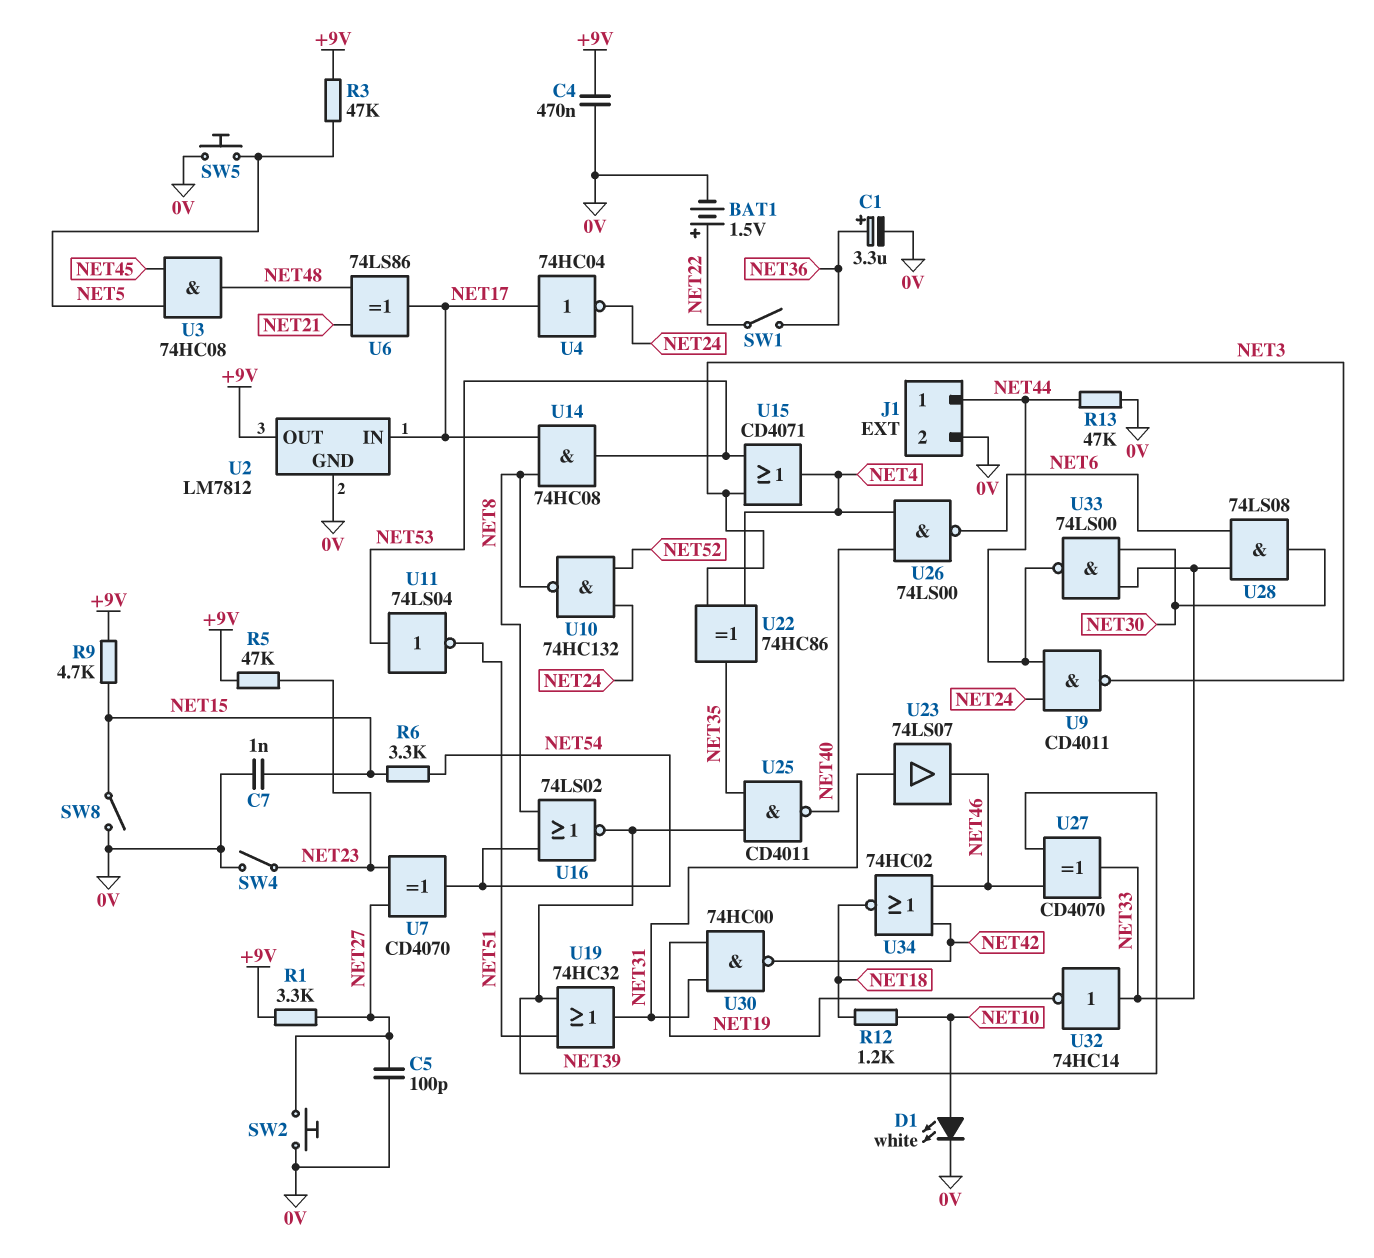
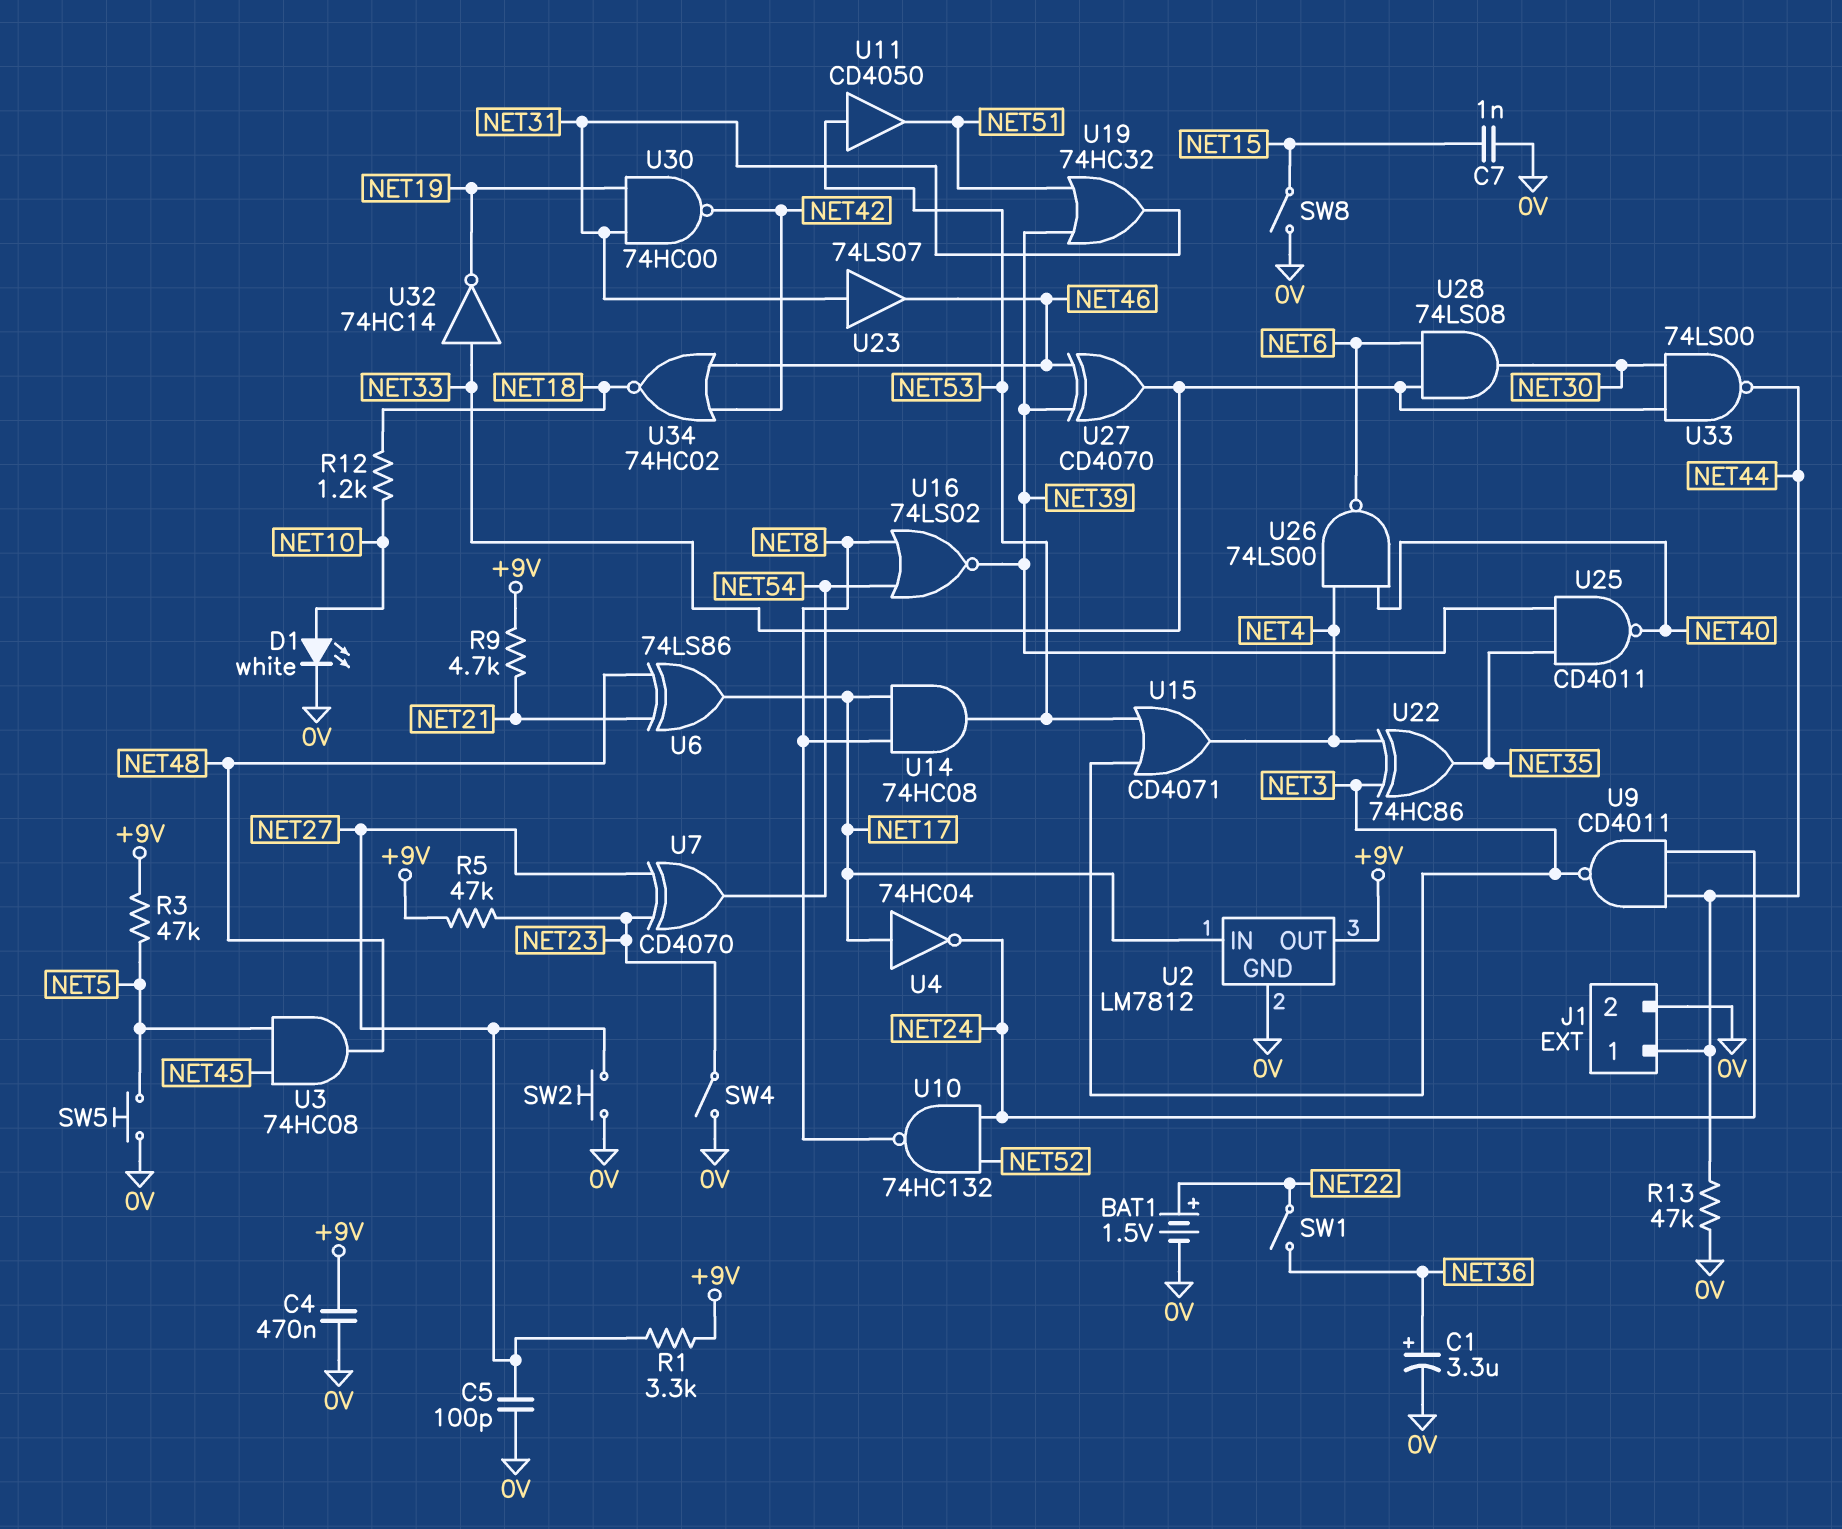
R6: 3.3k (NET15, NET54) -> none
R9: 4.7k (+9V, NET15) -> 4.7k (+9V, NET21)
U11: NOT 74LS04 (in NET53, out NET51) -> buffer CD4050 (in NET53, out NET51)

